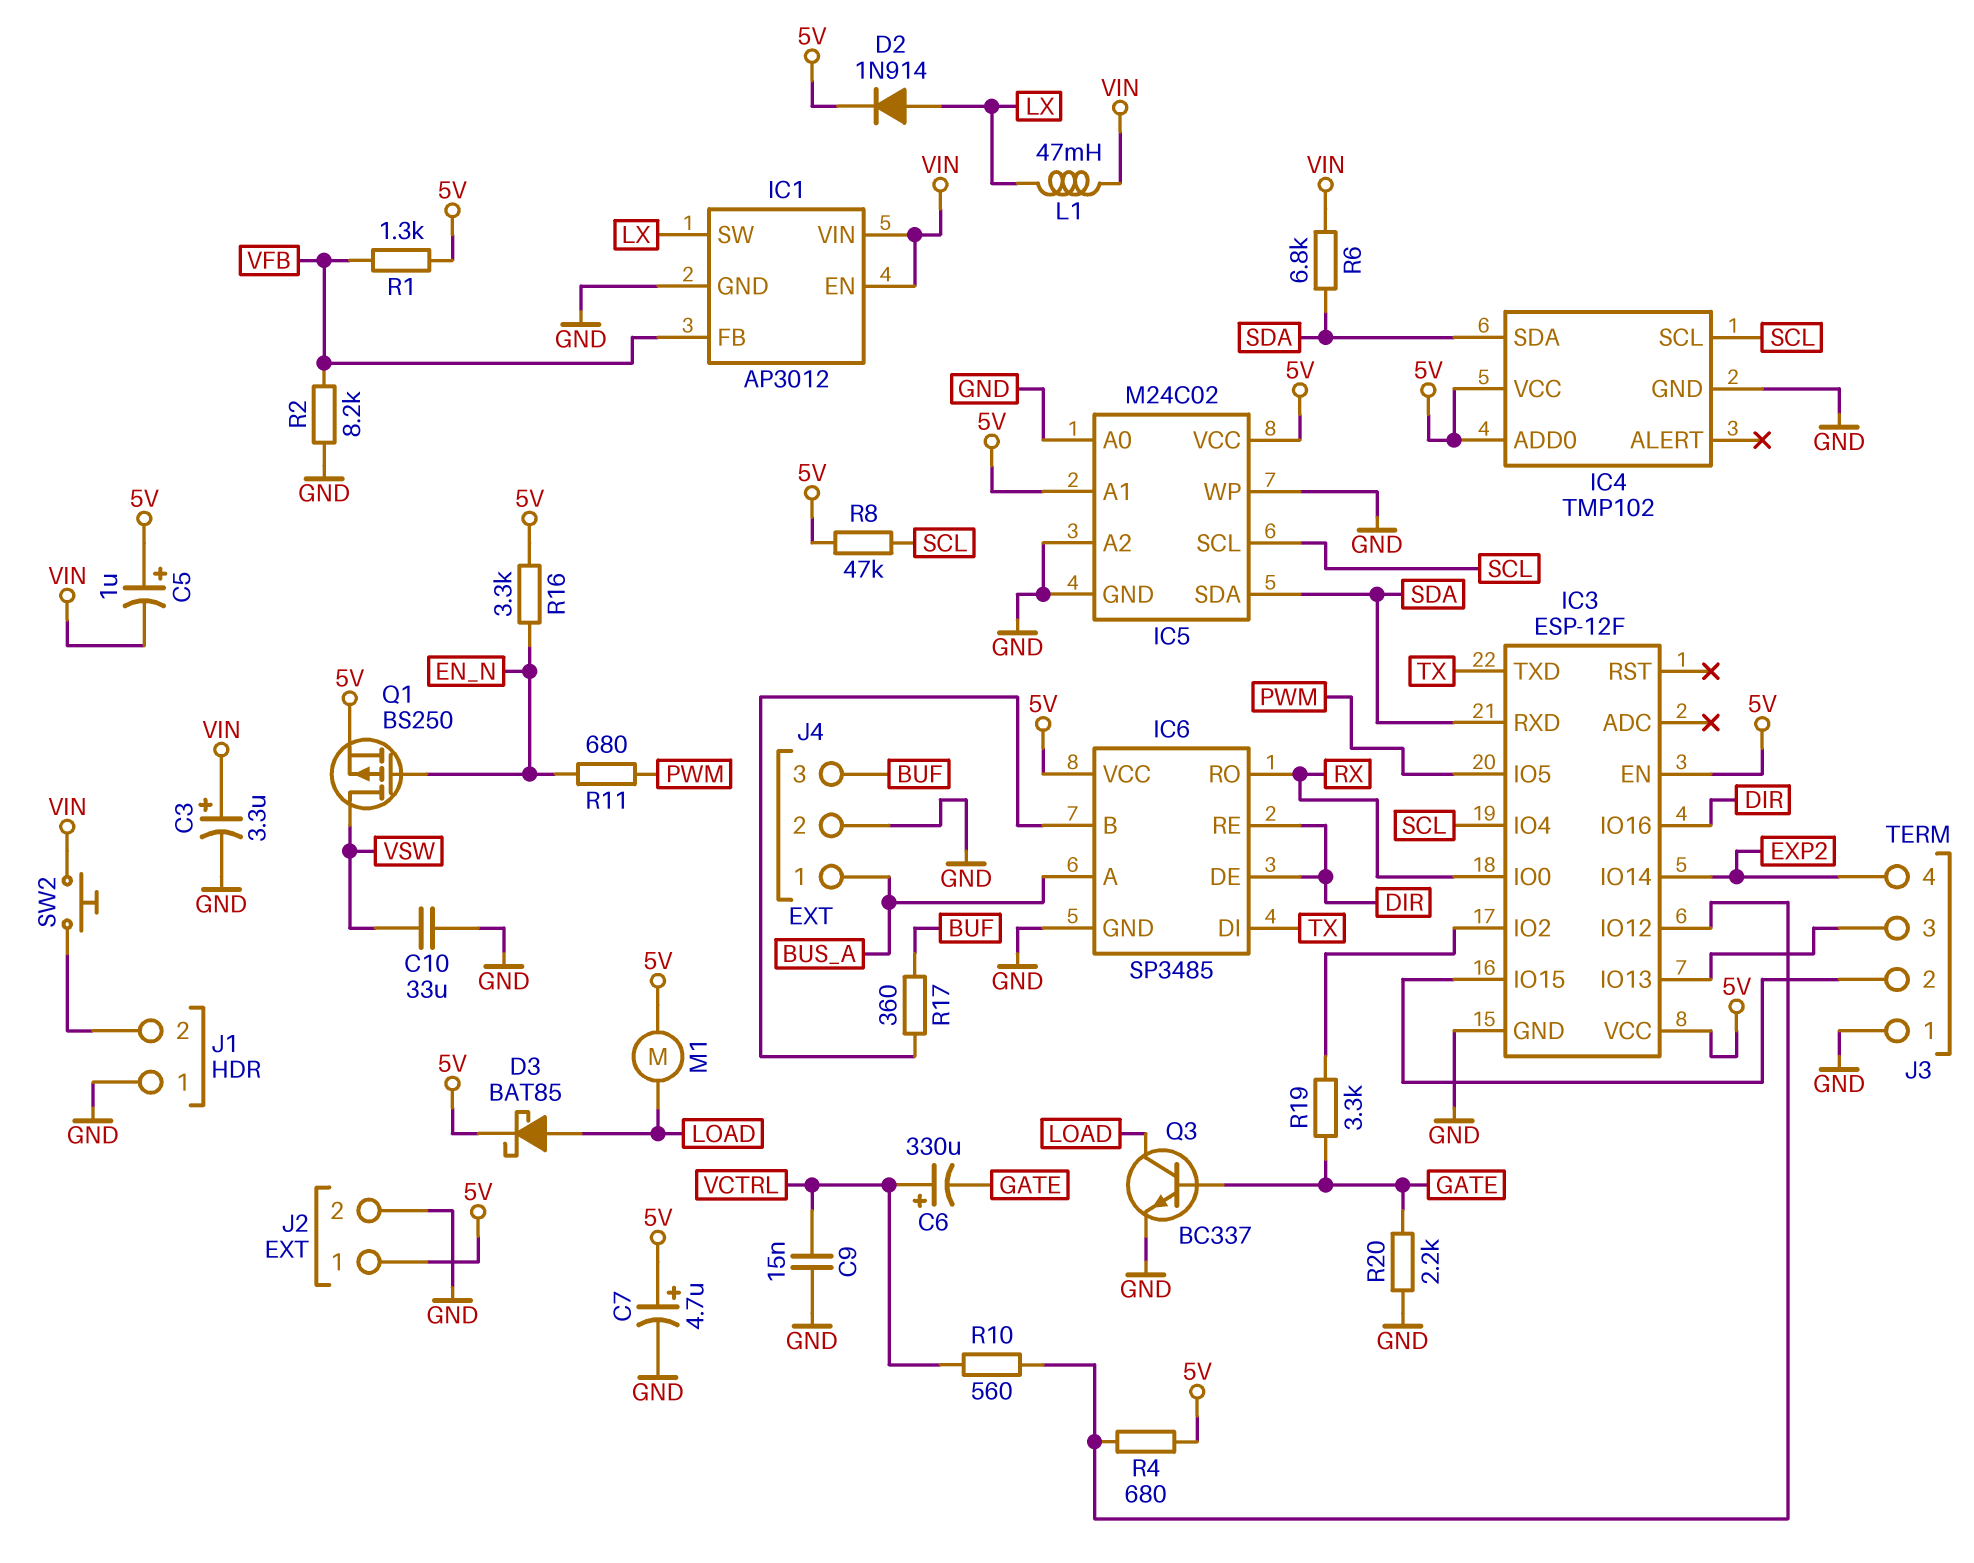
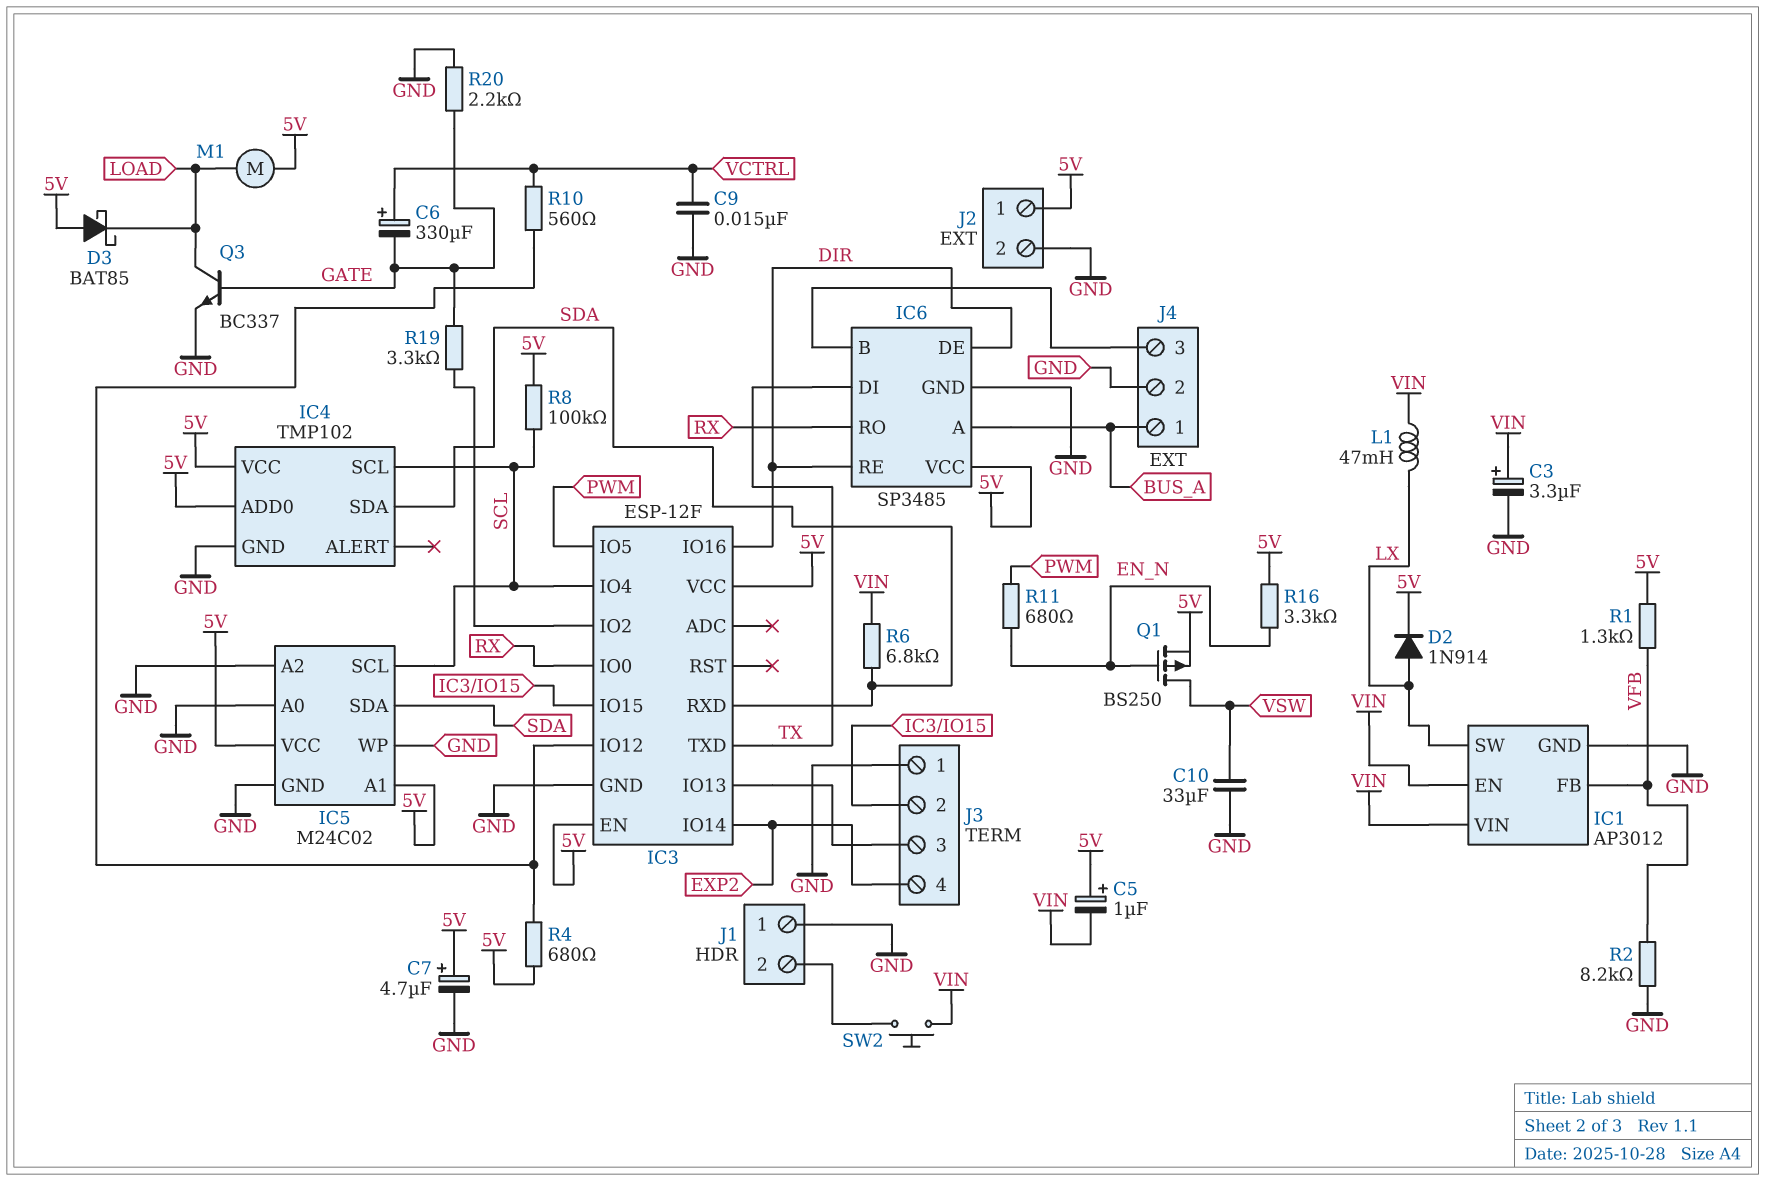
D3: schottky BAT85 (A LOAD, K 5V) -> schottky BAT85 (A 5V, K LOAD)
J4 pin 3: BUF -> IC6/B
R8: 47k (5V, SCL) -> 100k (5V, SCL)
R17: 360 (BUF, IC6/B) -> none

